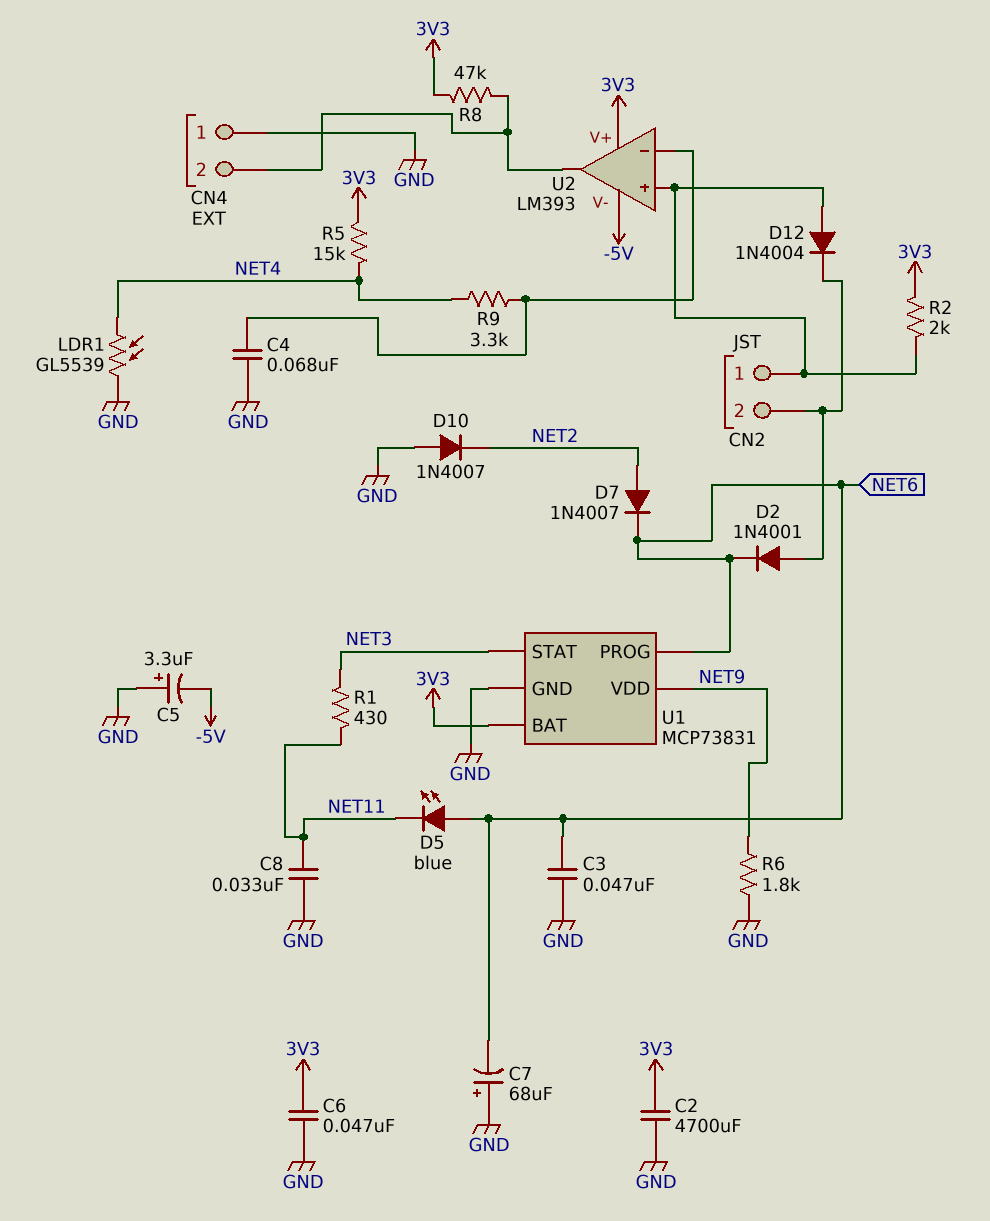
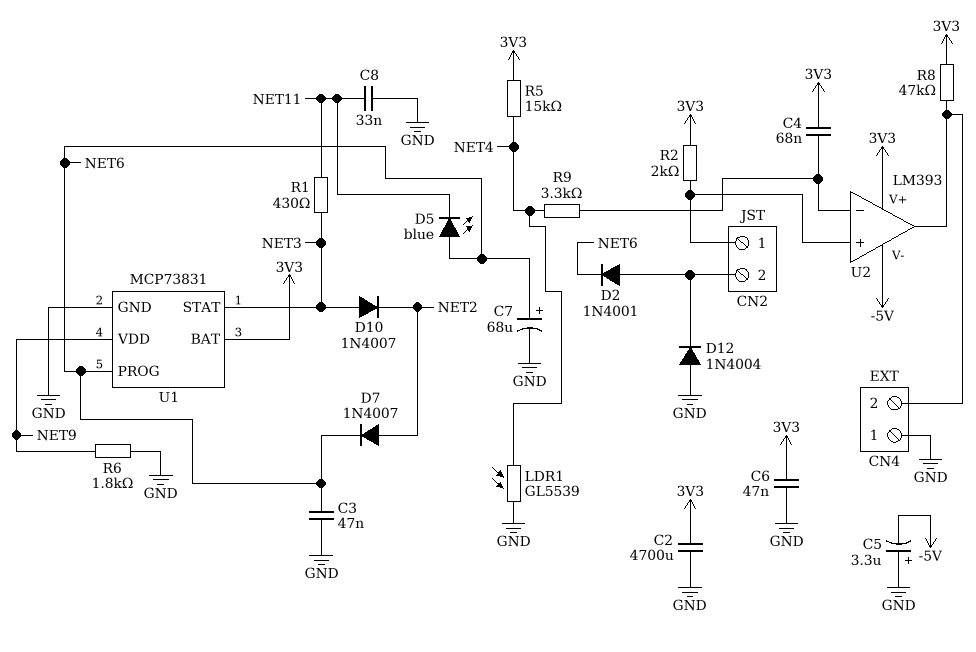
C4: 68nF (GND, U2/in-) -> 68nF (3V3, U2/in-)
C7: 68uF (plus GND, minus NET6) -> 68uF (plus NET6, minus GND)
D10: diode 1N4007 (A GND, K NET2) -> diode 1N4007 (A NET3, K NET2)
D12: diode 1N4004 (A CN2/1, K CN2/2) -> diode 1N4004 (A GND, K CN2/2)

